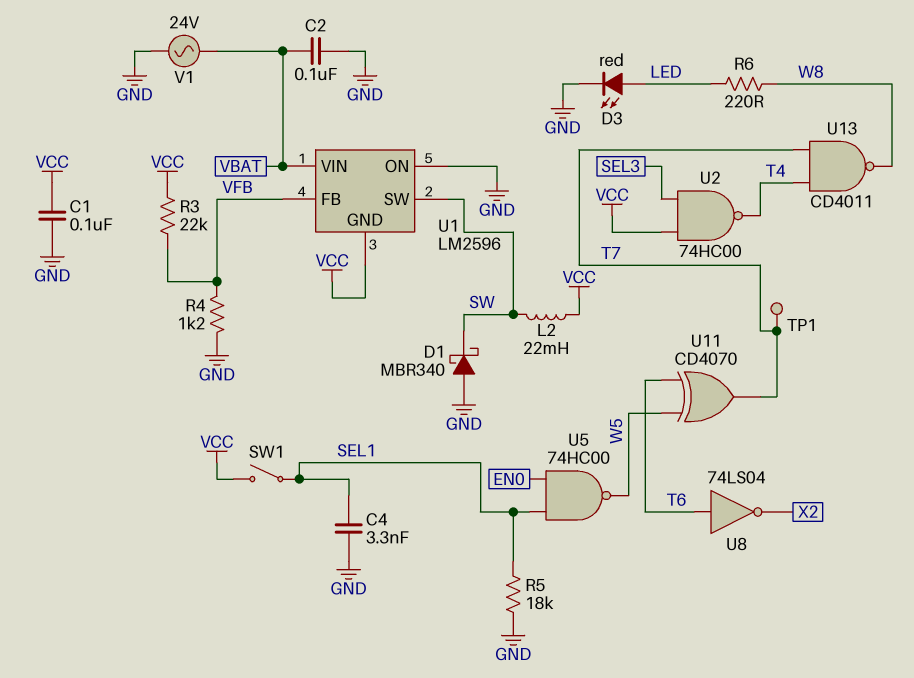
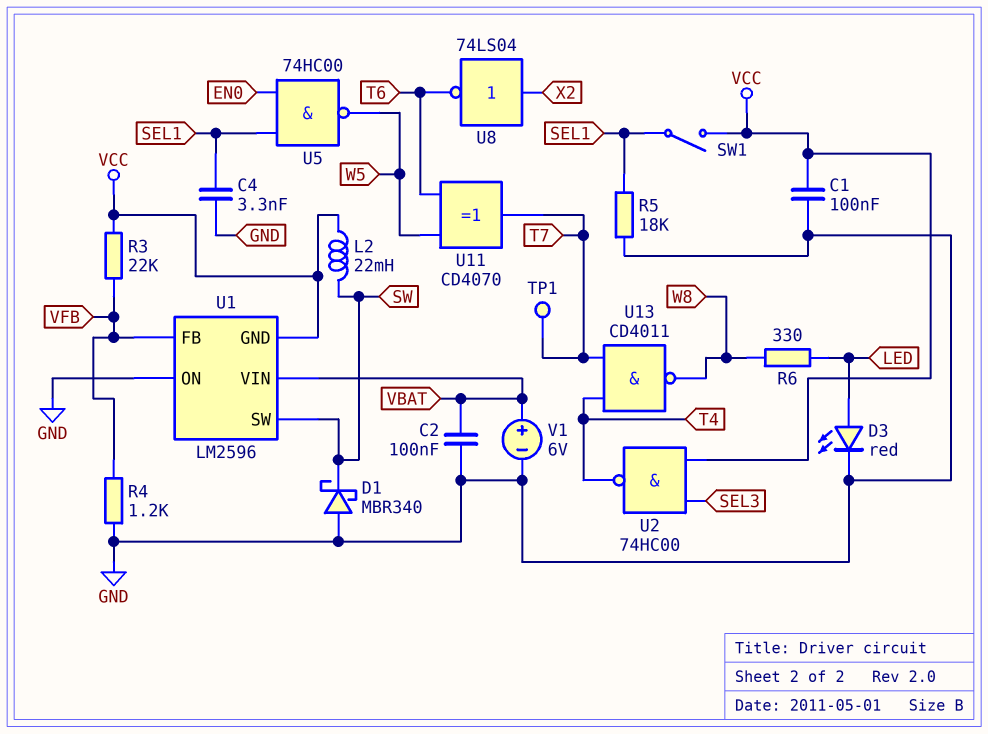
R6: 220 (LED, W8) -> 330 (LED, W8)
U8: NOT 74LS04 (in T6, out X2) -> NOT 74LS04 (in X2, out T6)
V1: AC 24V (GND, VBAT) -> 6V (plus VBAT, minus GND)

